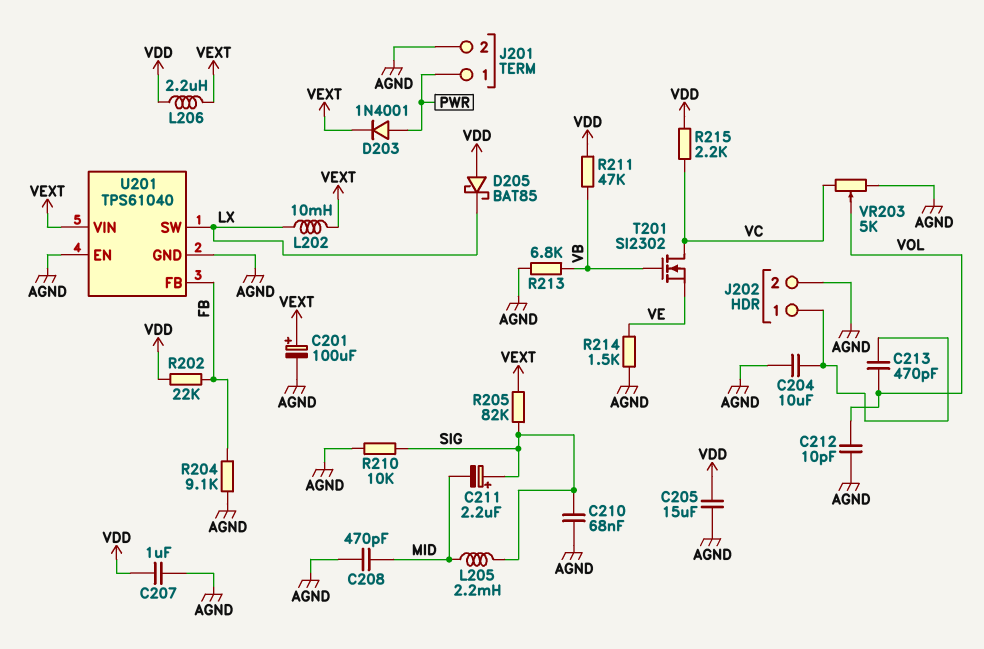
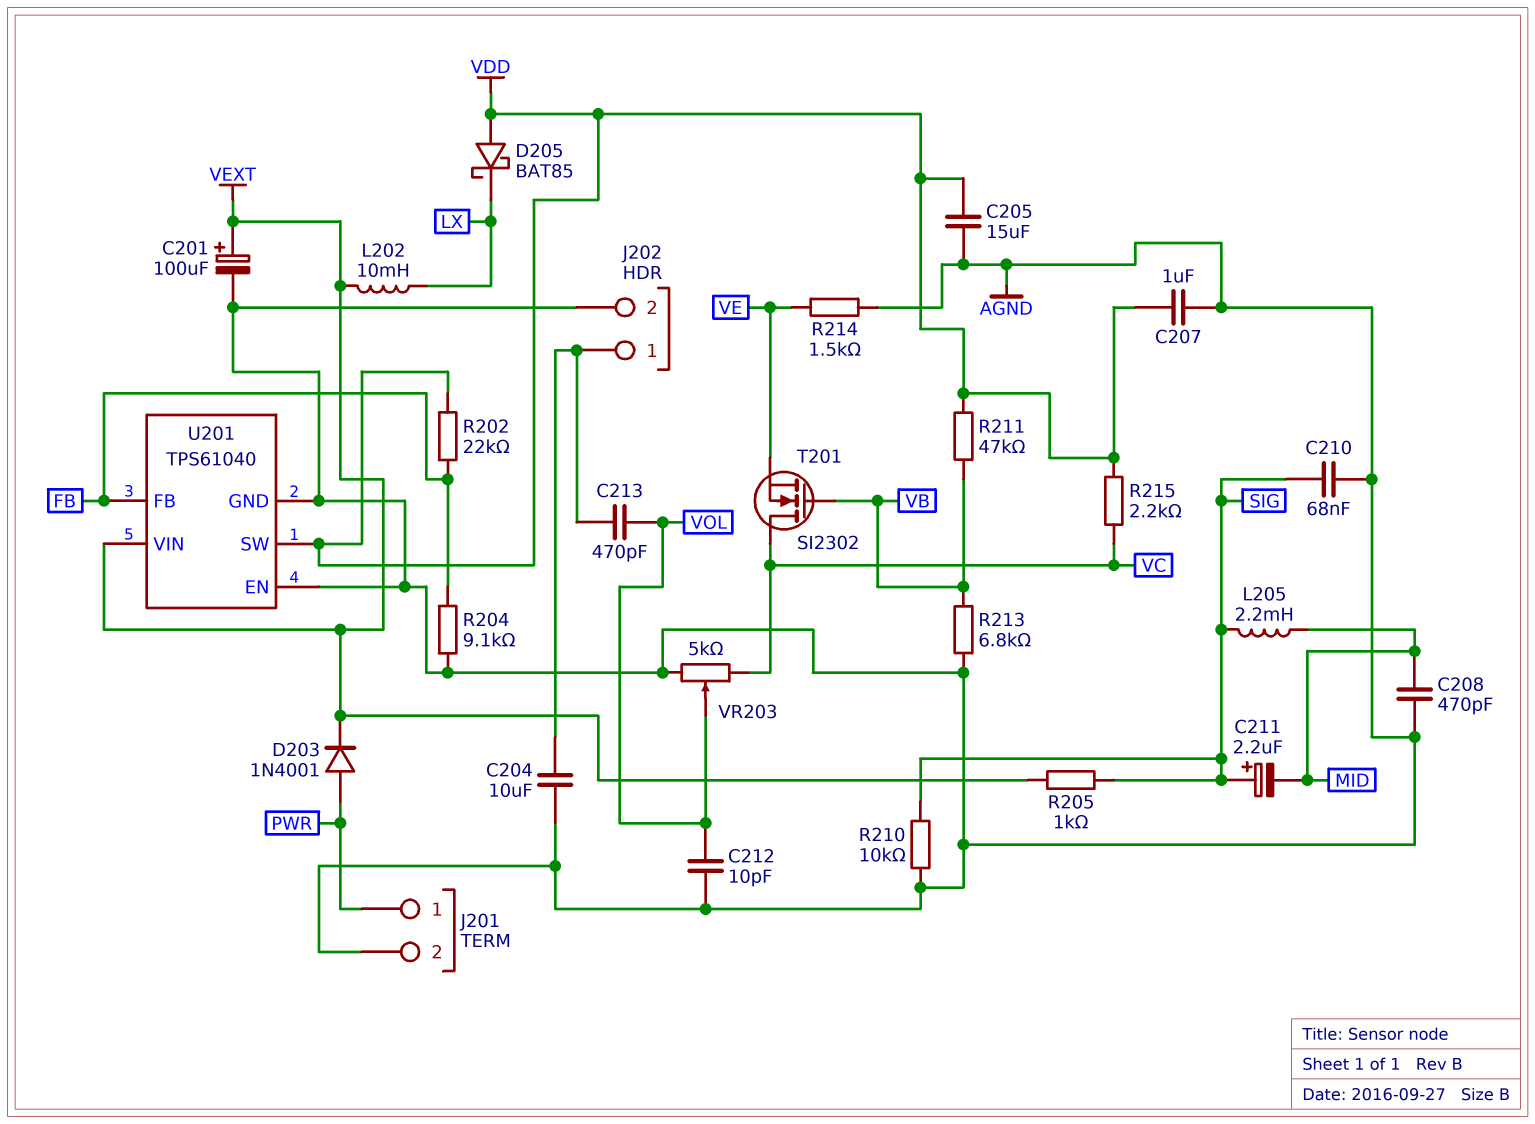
L206: 2.2uH (VDD, VEXT) -> none
R205: 82k (SIG, VEXT) -> 1k (SIG, VEXT)
U201 pin SW: LX -> VDD

